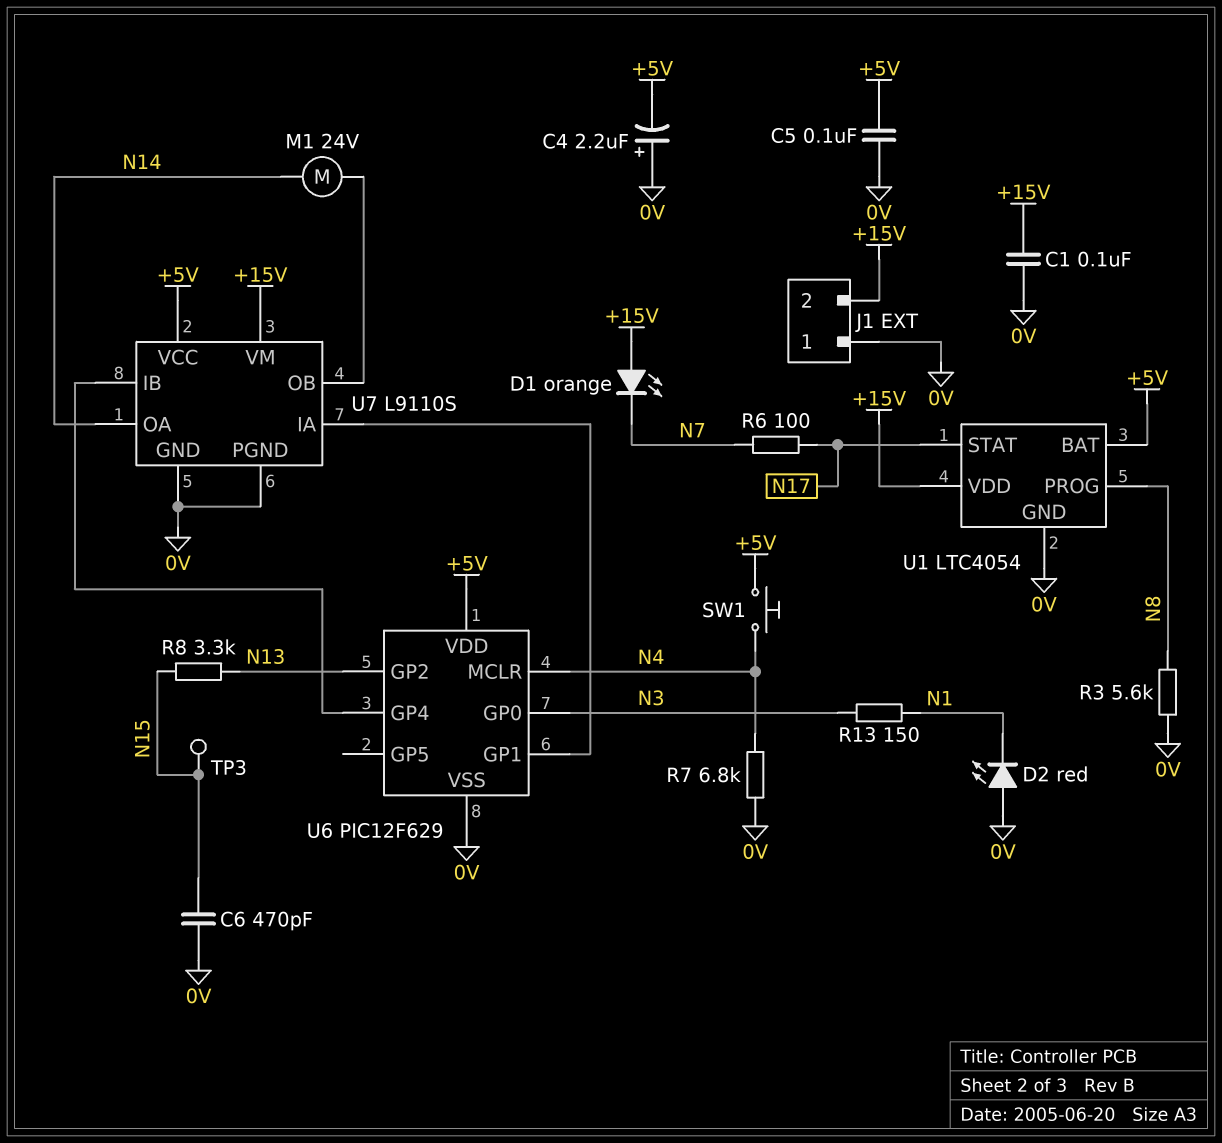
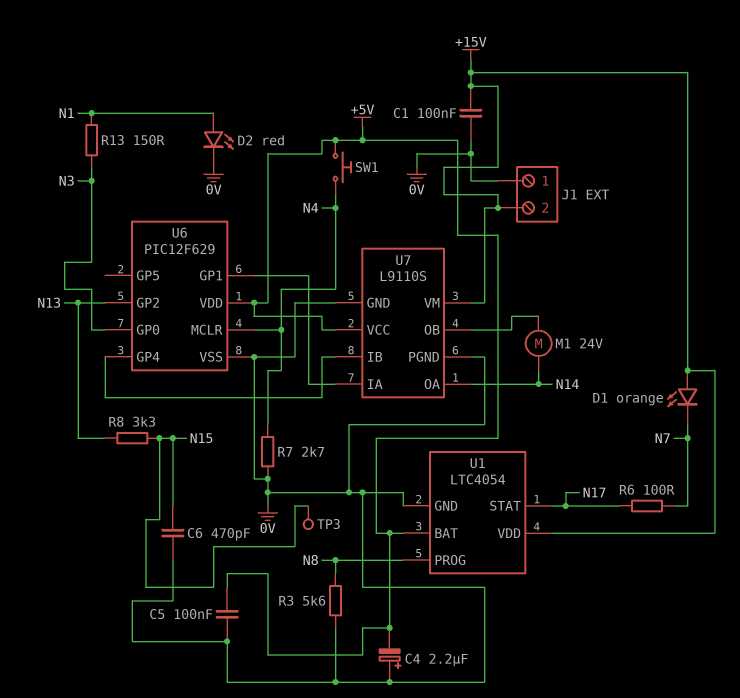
D2: LED red (A 0V, K N1) -> LED red (A N1, K 0V)
R7: 6.8k (0V, N4) -> 2.7k (0V, N4)

